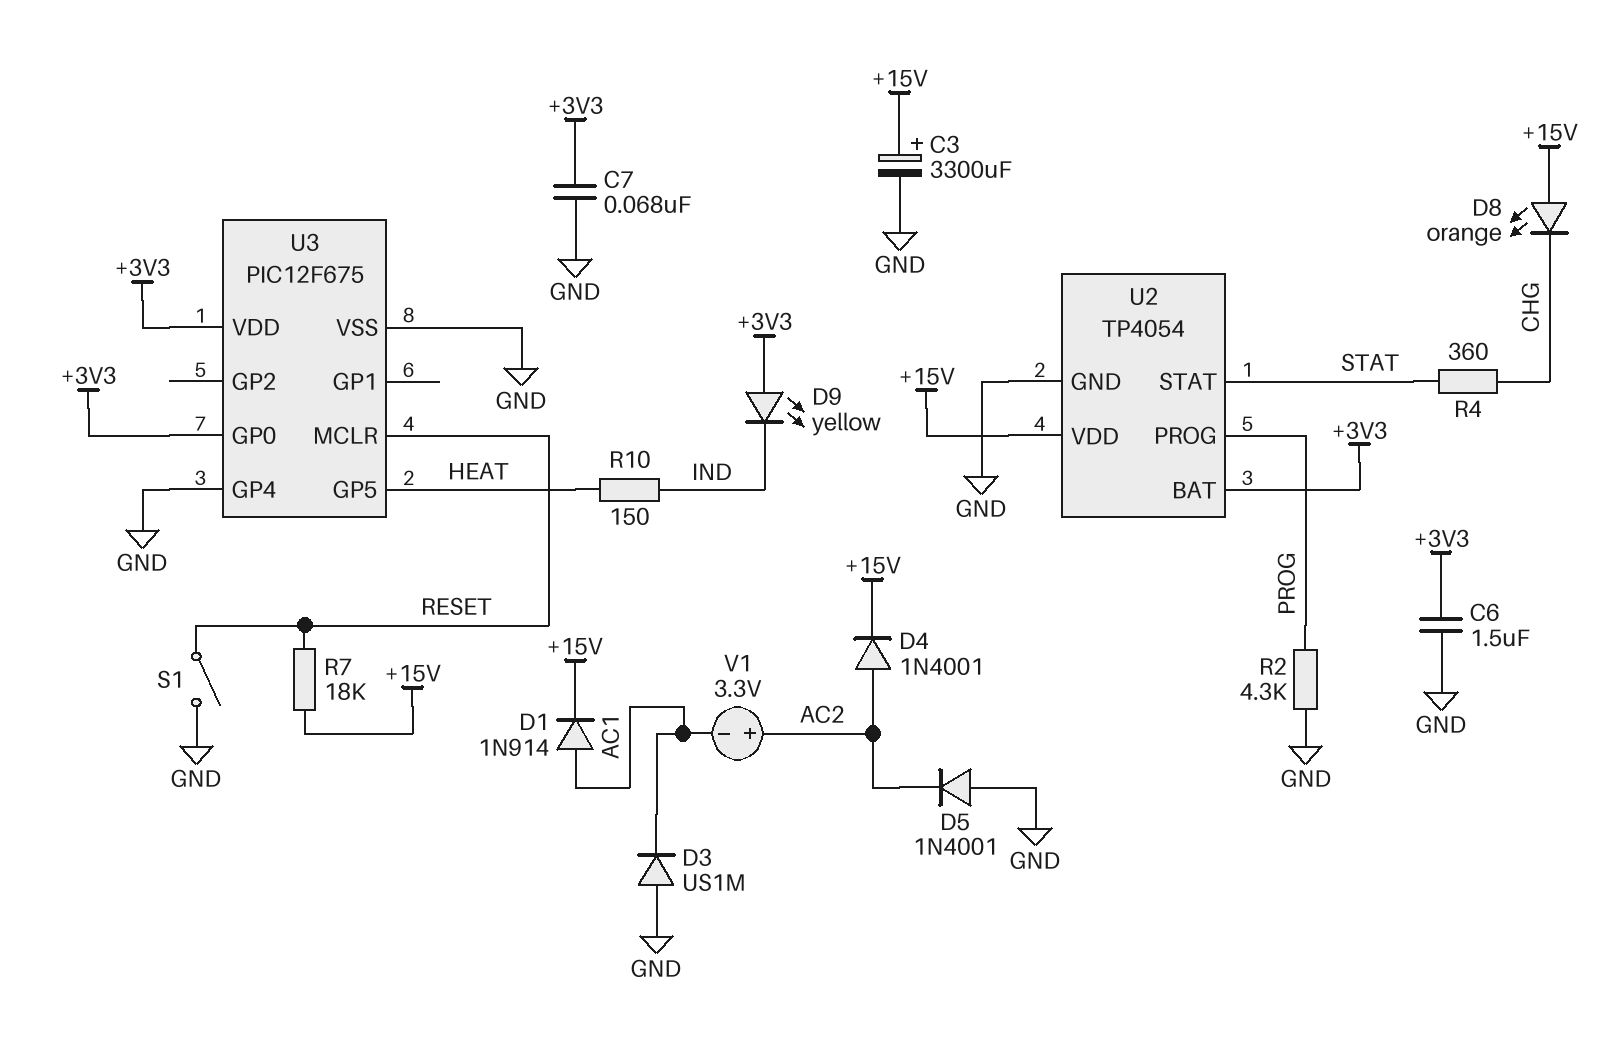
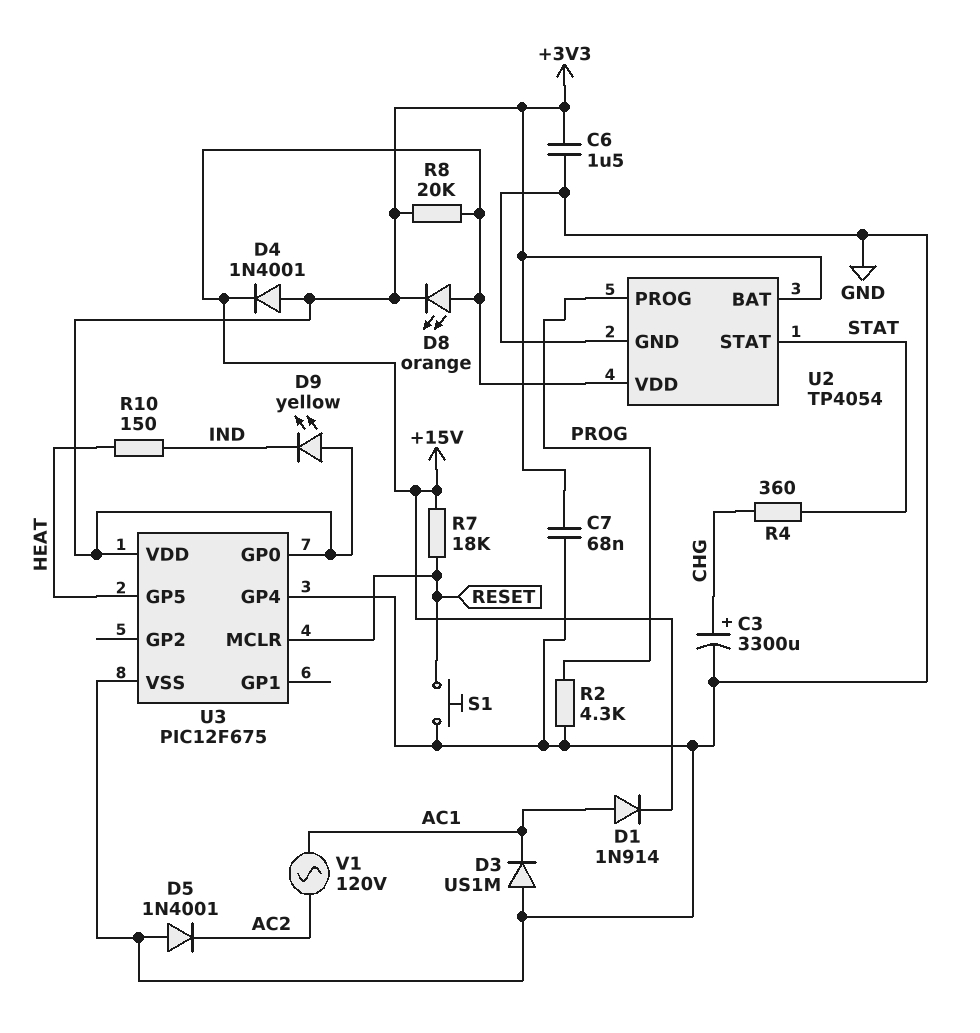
C3: 3300uF (plus +15V, minus GND) -> 3300uF (plus CHG, minus GND)
D4: diode 1N4001 (A AC2, K +15V) -> diode 1N4001 (A +3V3, K +15V)
D8: LED orange (A +15V, K CHG) -> LED orange (A +15V, K +3V3)
R8: none -> 20k (+3V3, +15V)
S1: switch (GND, RESET) -> button (GND, RESET)
V1: 3.3V (plus AC2, minus AC1) -> AC 120V (AC1, AC2)

